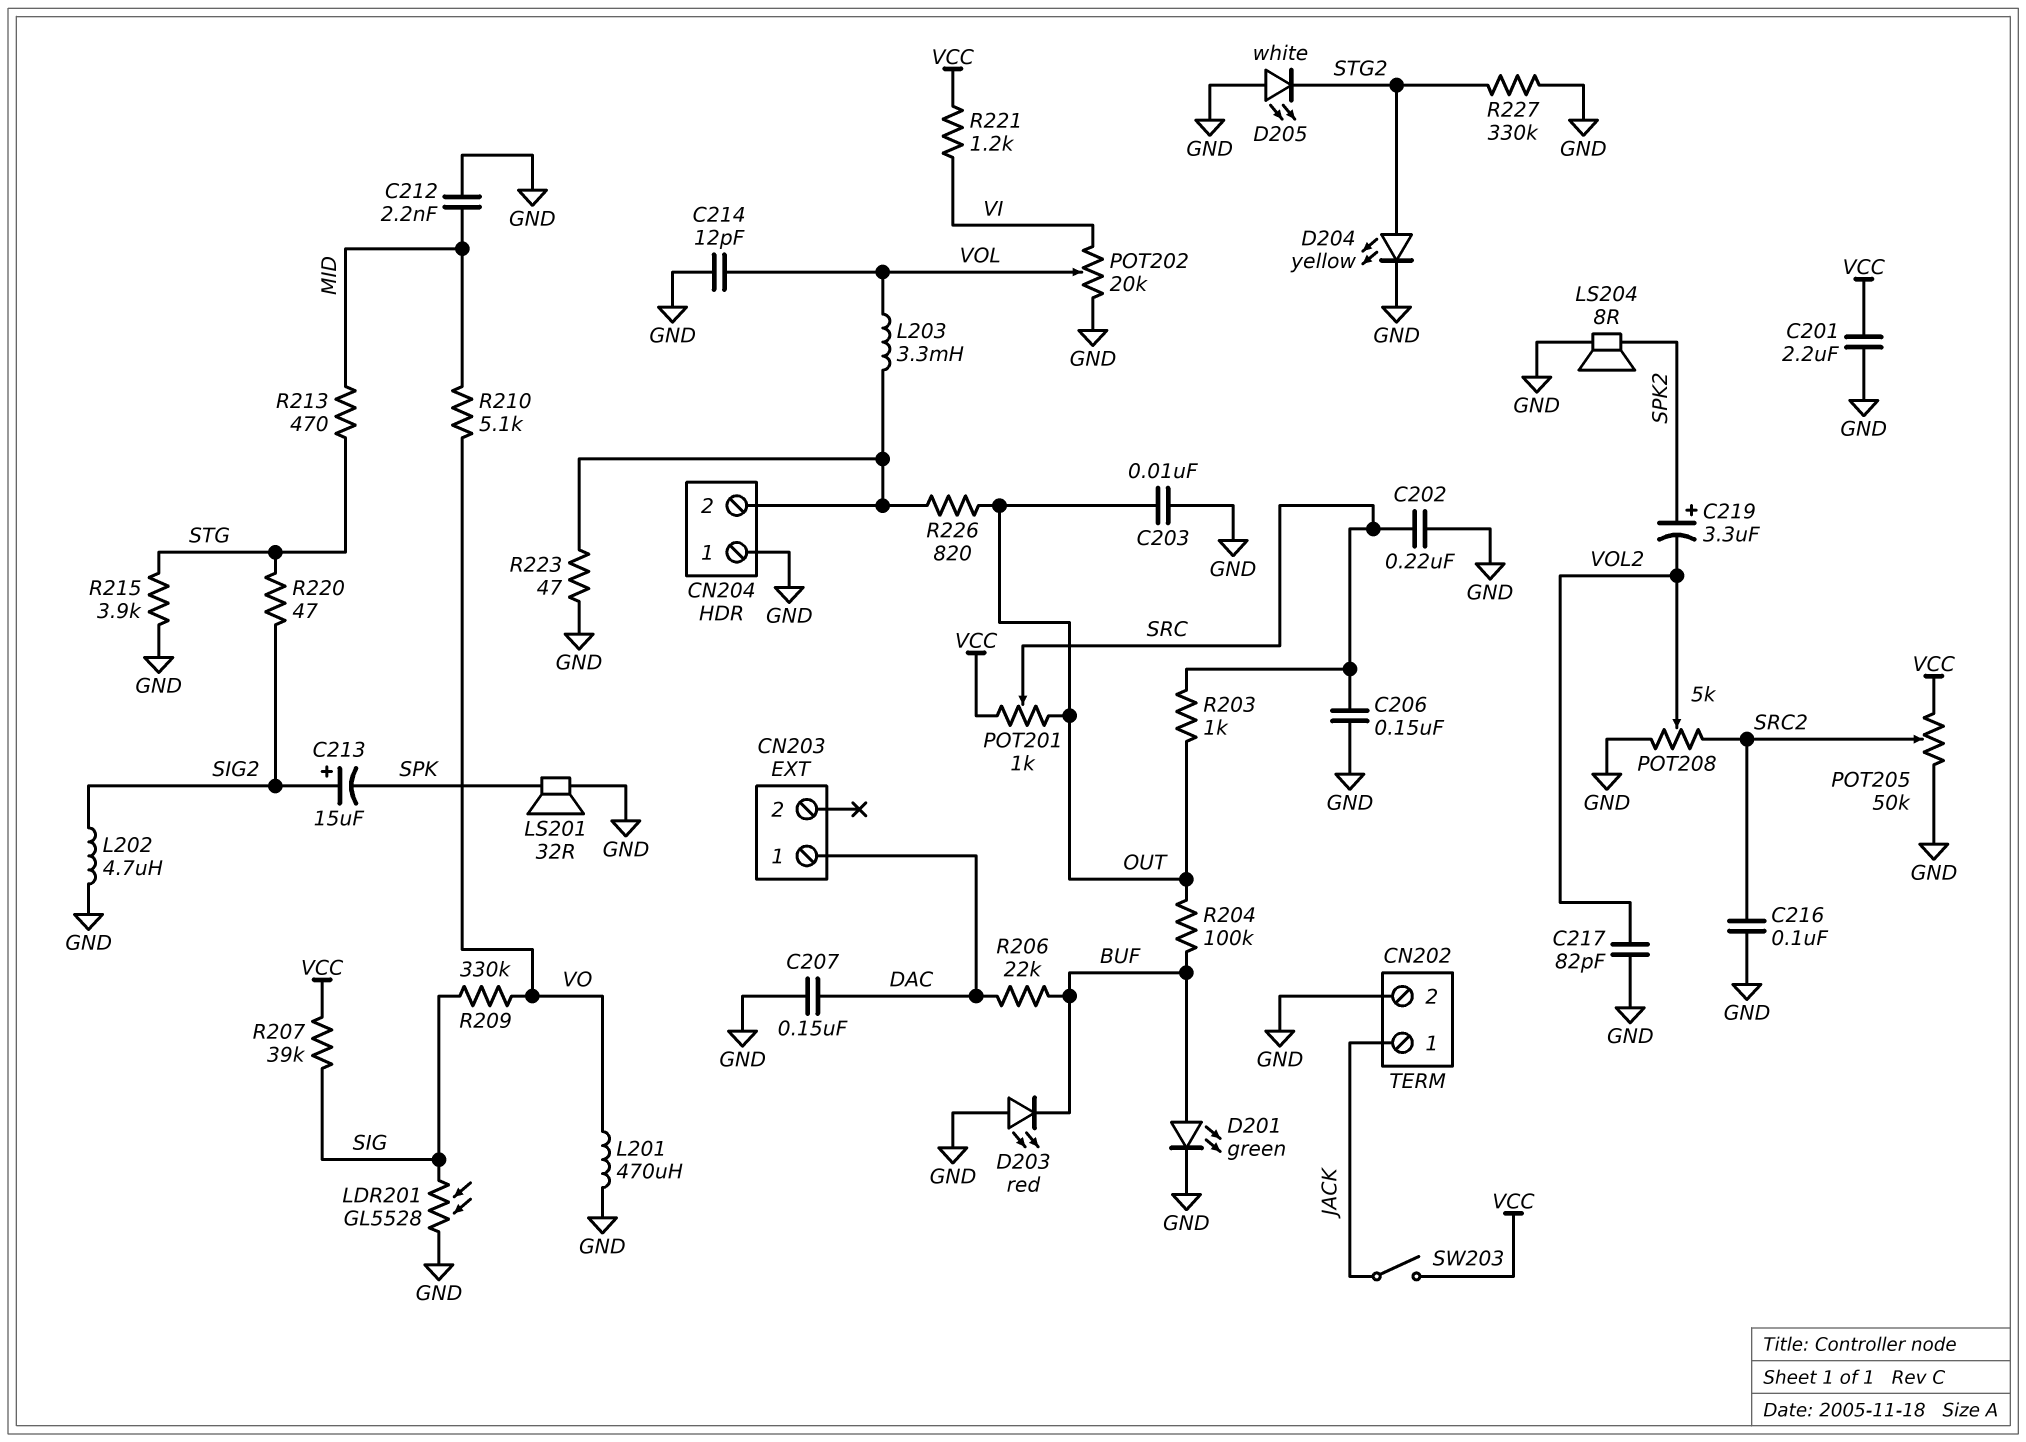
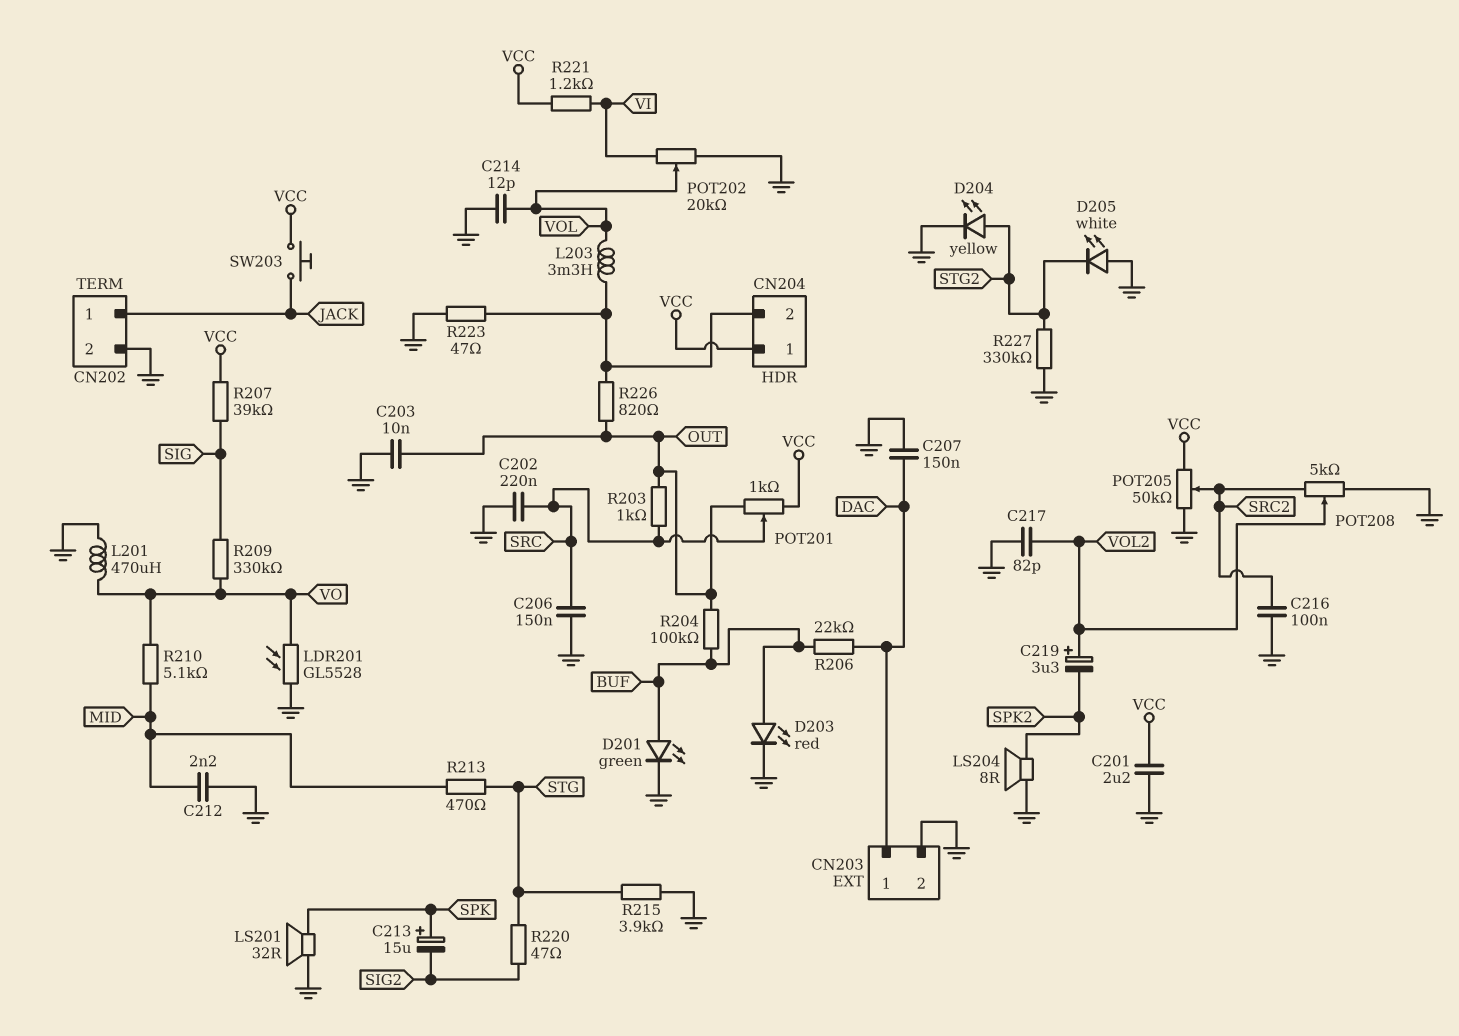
C213: 15uF (plus SIG2, minus SPK) -> 15uF (plus SPK, minus SIG2)
C219: 3.3uF (plus SPK2, minus VOL2) -> 3.3uF (plus VOL2, minus SPK2)
CN203 pin 2: none -> GND
CN204 pin 1: GND -> VCC
D203: LED red (A GND, K BUF) -> LED red (A BUF, K GND)
L202: 4.7uH (GND, SIG2) -> none
LDR201: GL5528 (GND, SIG) -> GL5528 (GND, VO)
SW203: switch (JACK, VCC) -> button (JACK, VCC)

